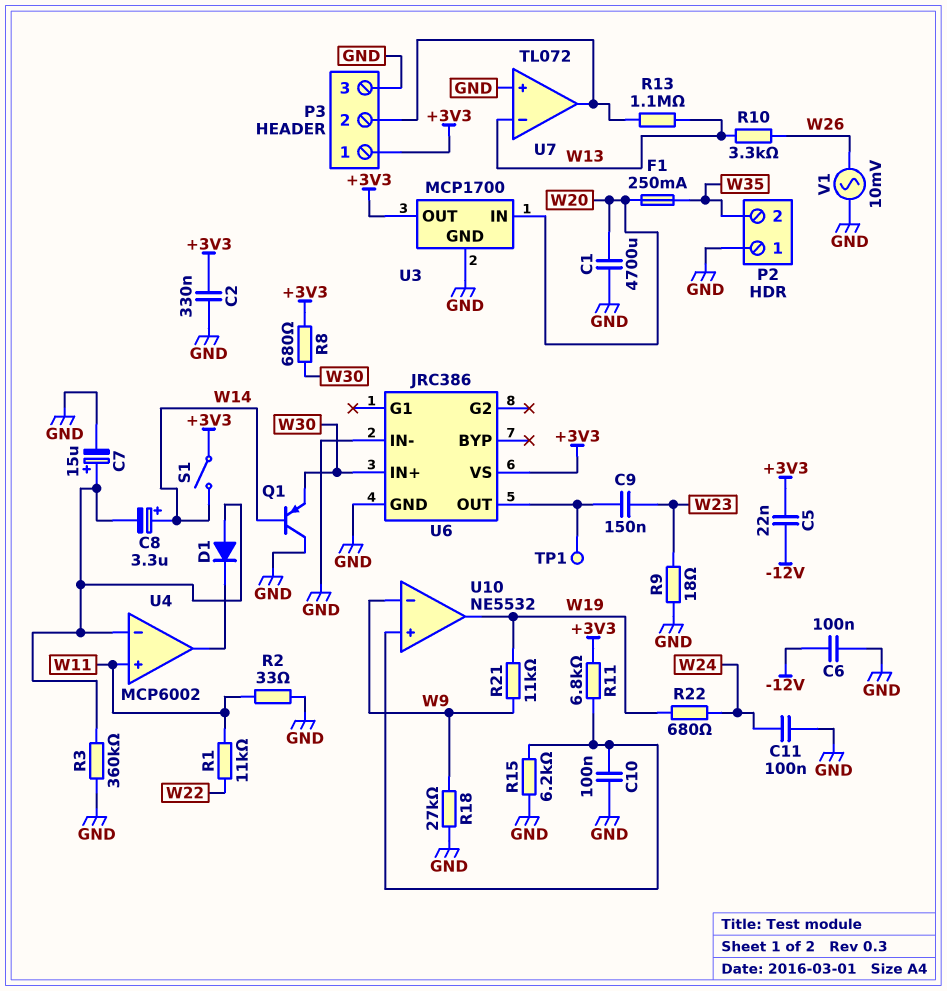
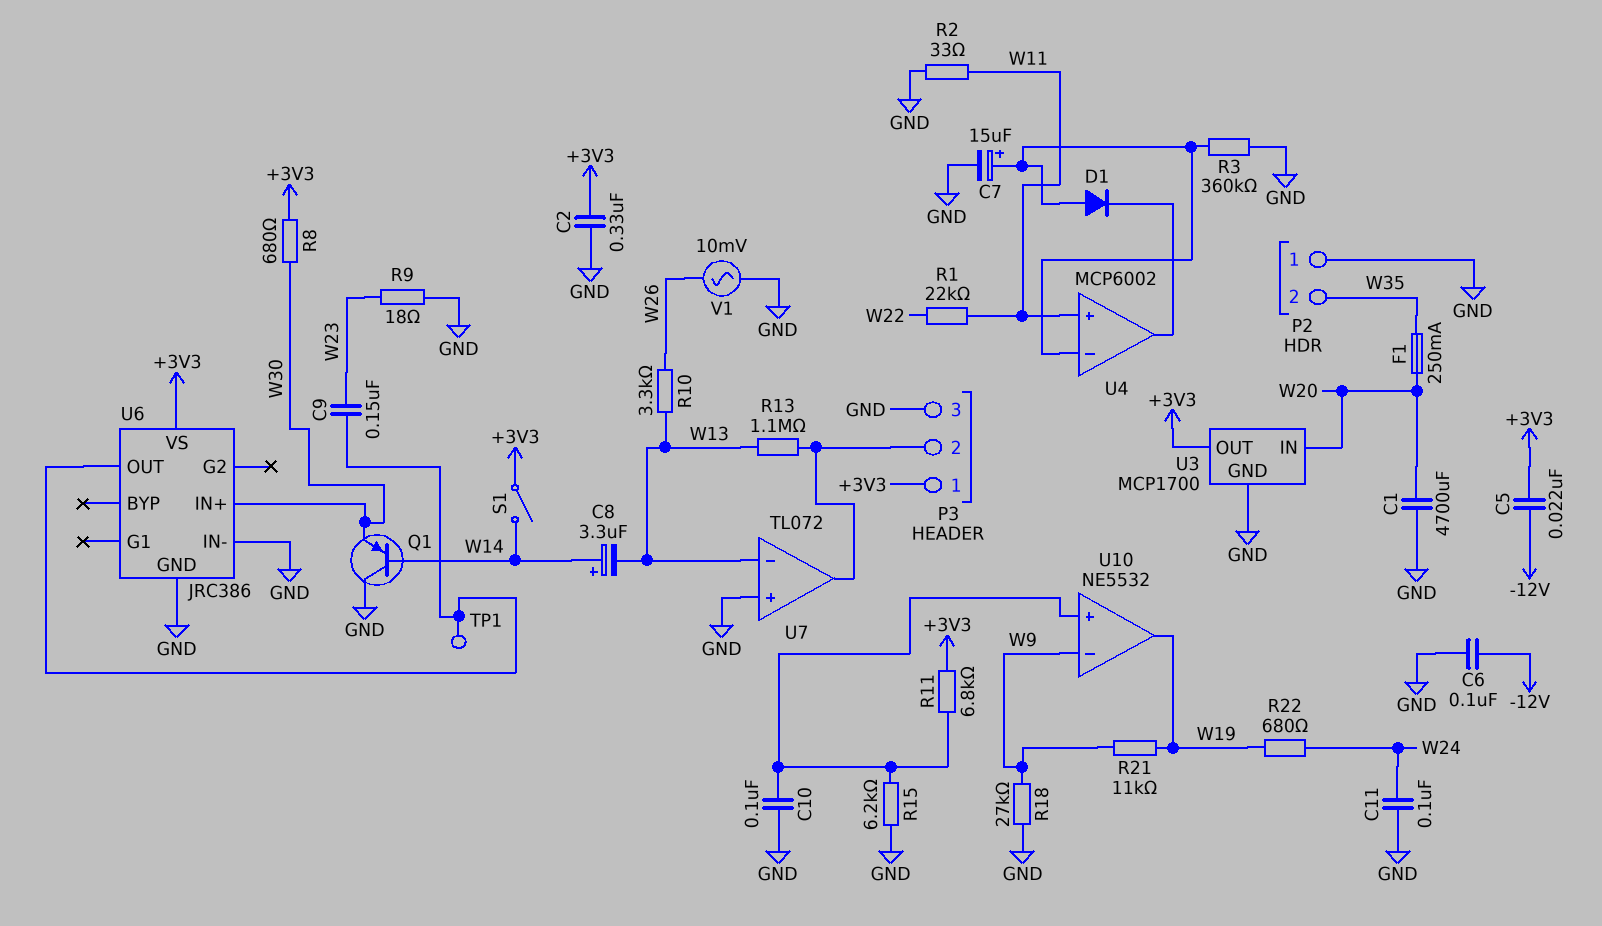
C8: 3.3uF (plus W14, minus U4/in-) -> 3.3uF (plus W14, minus W13)
R1: 11k (W11, W22) -> 22k (W11, W22)

